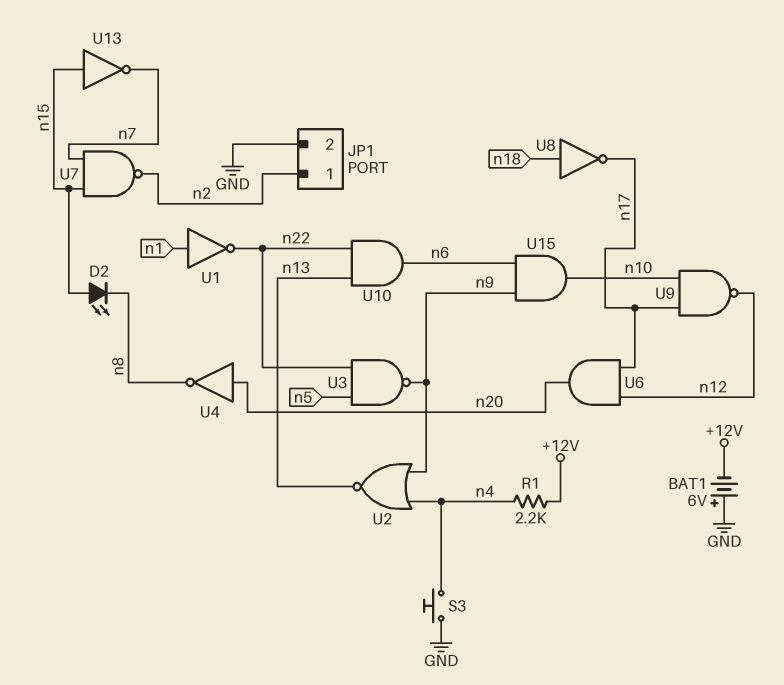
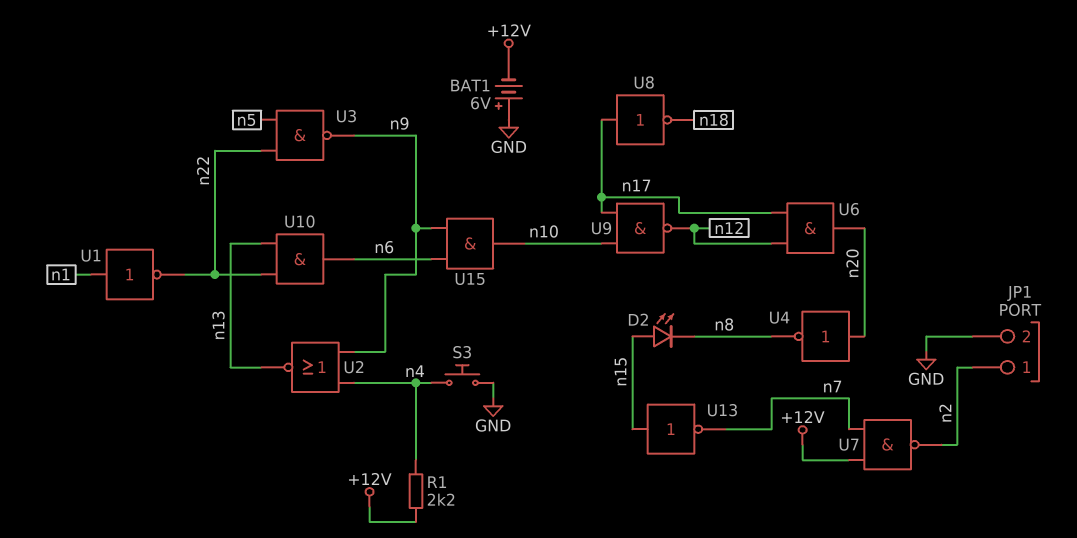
U7: NAND (in n7, in n15, out n2) -> NAND (in +12V, in n7, out n2)
U8: NOT (in n18, out n17) -> NOT (in n17, out n18)

